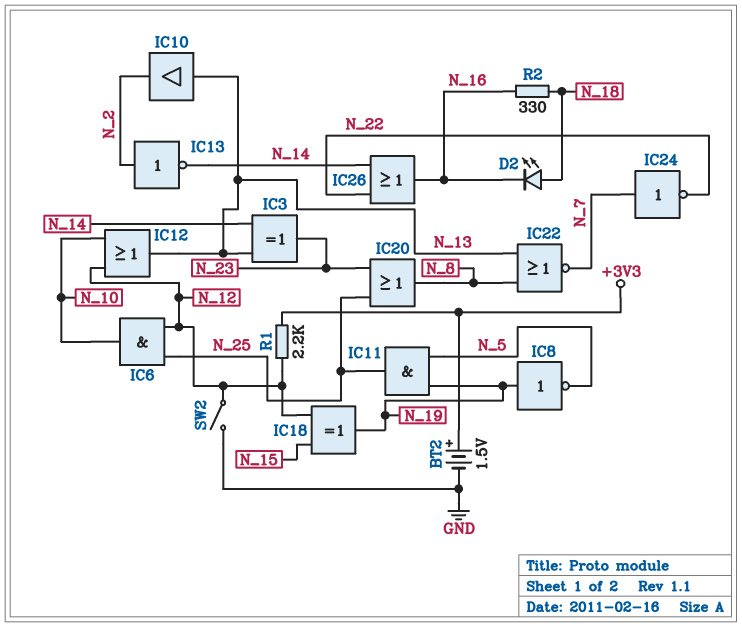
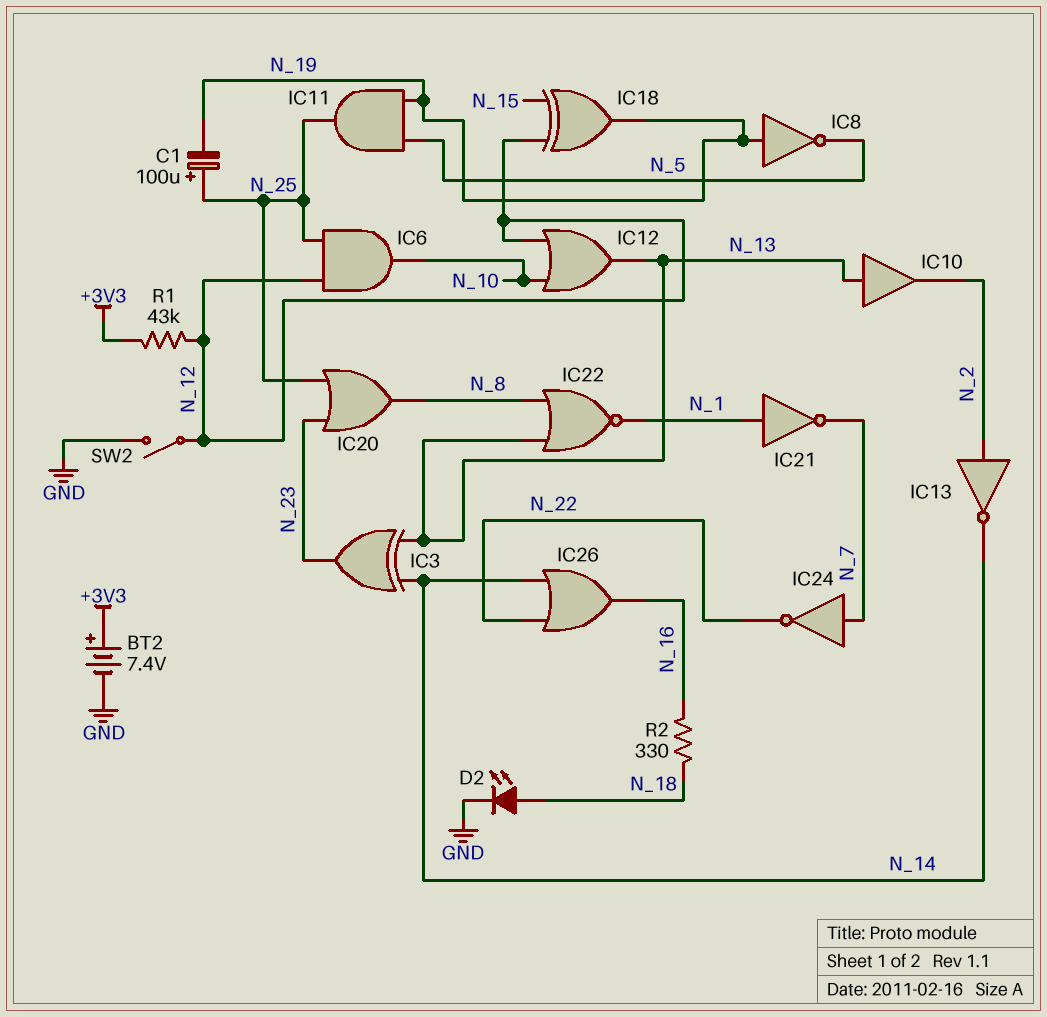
BT2: 1.5V (plus +3V3, minus GND) -> 7.4V (plus +3V3, minus GND)
C1: none -> 100uF (plus N_25, minus N_19)
D2: LED (A N_18, K N_16) -> LED (A N_18, K GND)
IC21: none -> NOT (in N_1, out N_7)
IC22: NOR (in N_8, in N_13, out N_7) -> NOR (in N_8, in N_13, out N_1)
R1: 2.2k (+3V3, N_12) -> 43k (+3V3, N_12)

